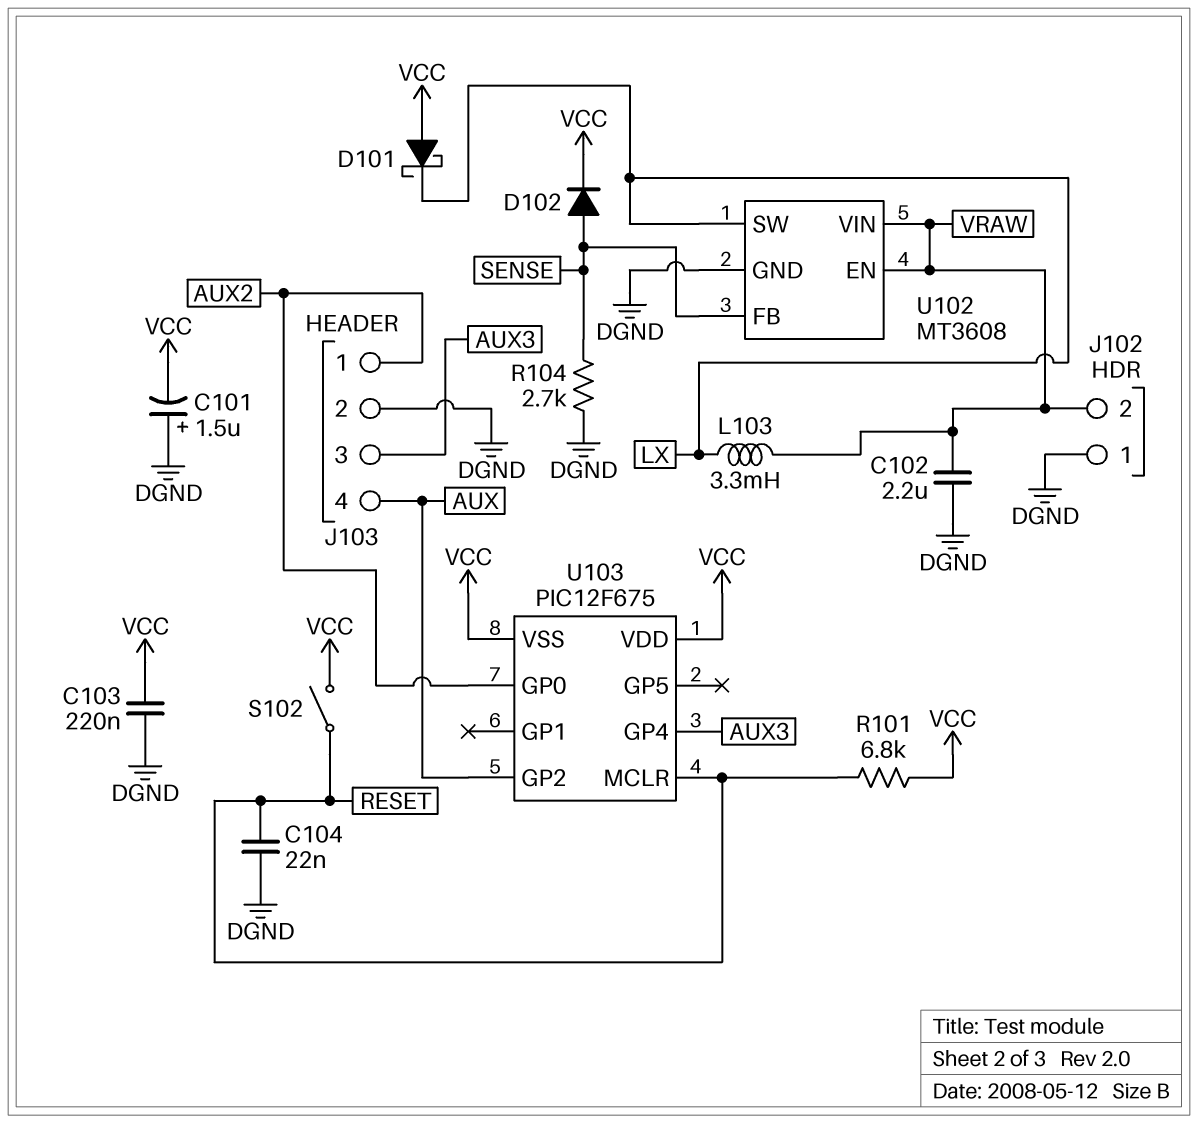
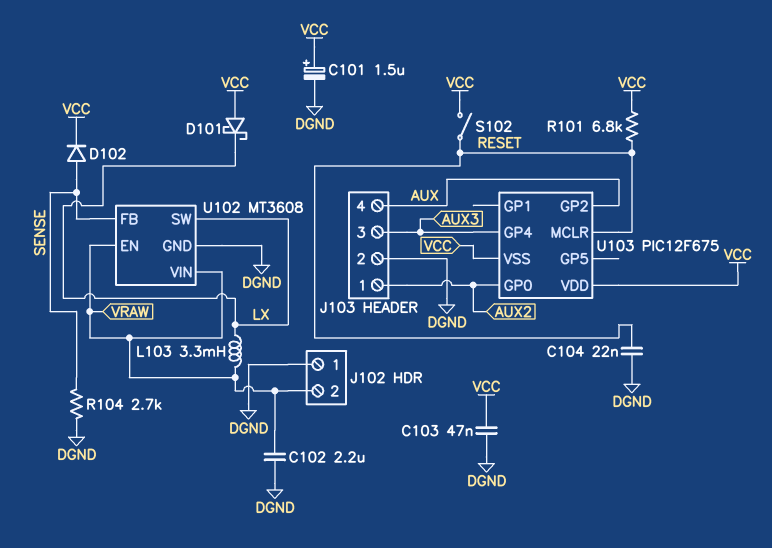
C101: 1.5uF (plus DGND, minus VCC) -> 1.5uF (plus VCC, minus DGND)
C103: 220nF (DGND, VCC) -> 47nF (DGND, VCC)

